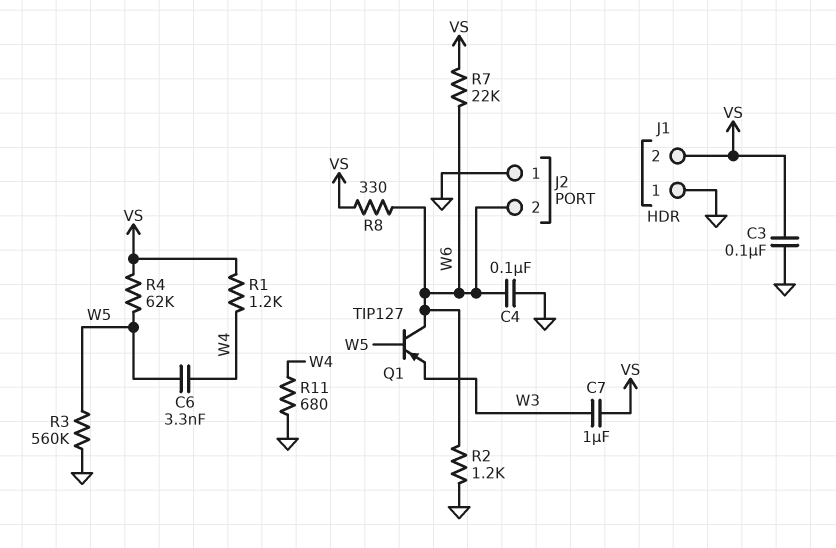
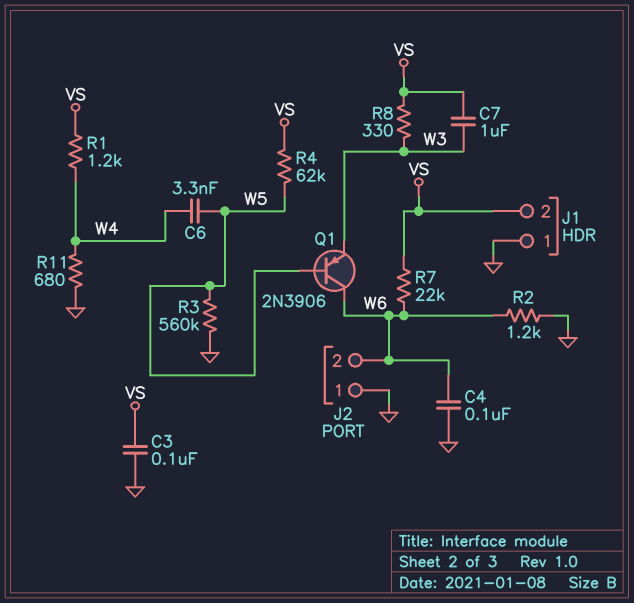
Q1: PNP TIP127 (B W5, C W6, E W3) -> PNP 2N3906 (B W5, C W6, E W3)
R8: 330 (VS, W6) -> 330 (VS, W3)

